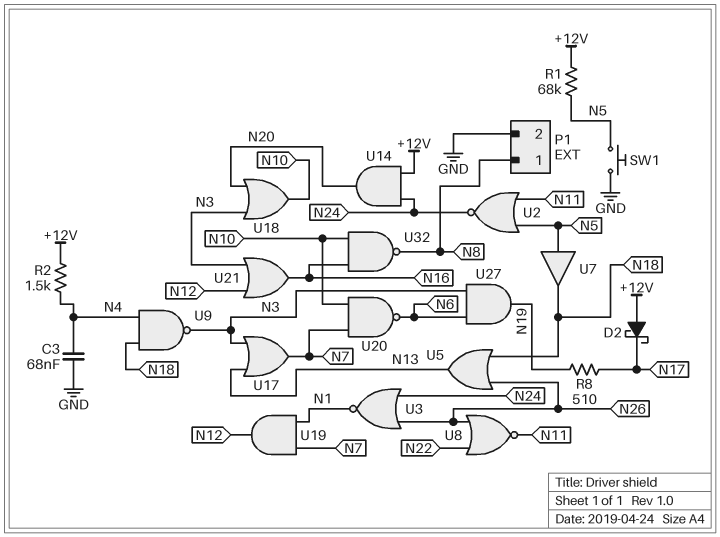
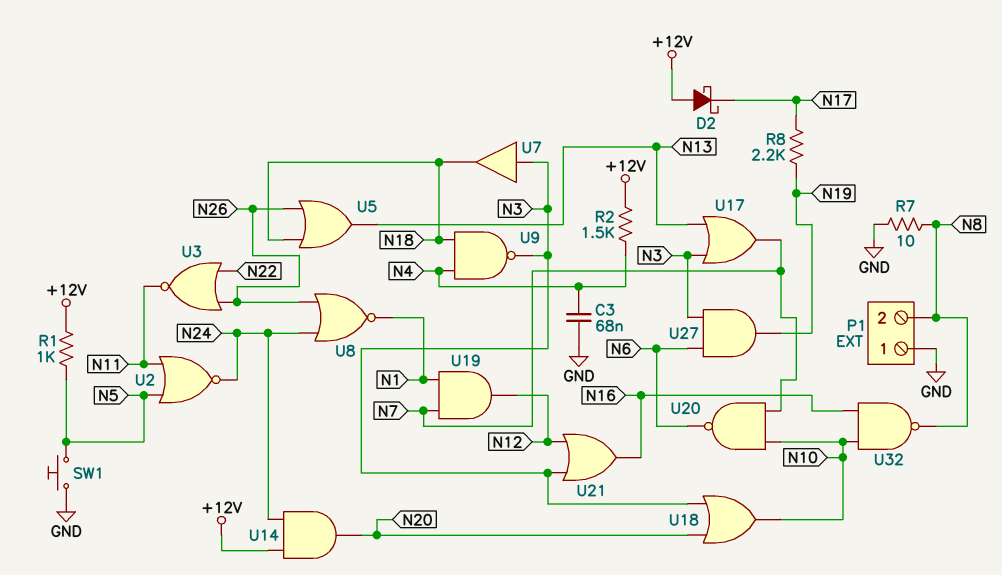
P1 pin 1: N8 -> GND
P1 pin 2: GND -> N8
R1: 68k (+12V, N5) -> 1k (+12V, N5)
R7: none -> 10 (GND, N8)
R8: 510 (N17, N19) -> 2.2k (N17, N19)
U3: NOR (in N24, in N26, out N1) -> NOR (in N22, in N26, out N11)
U7: buffer (in N5, out N18) -> buffer (in N3, out N18)
U8: NOR (in N22, in N26, out N11) -> NOR (in N24, in N26, out N1)

